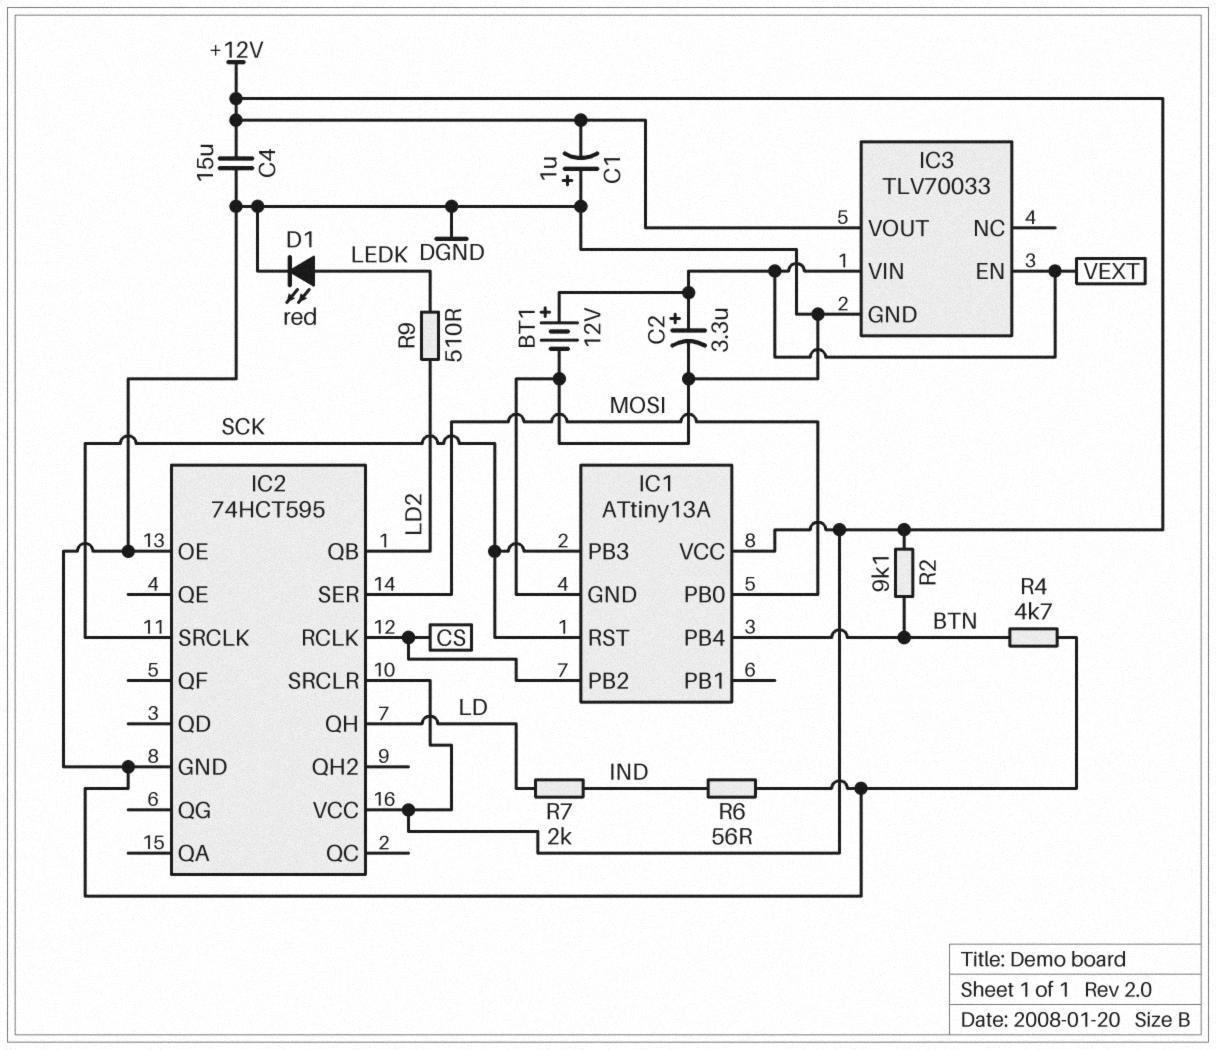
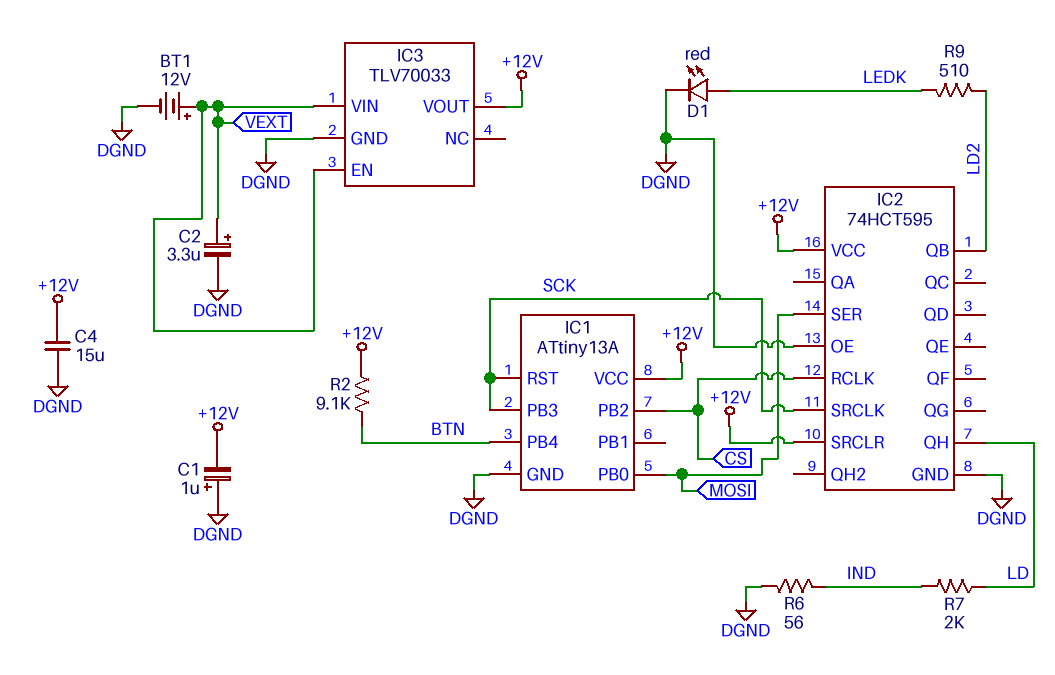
R4: 4.7k (BTN, DGND) -> none

